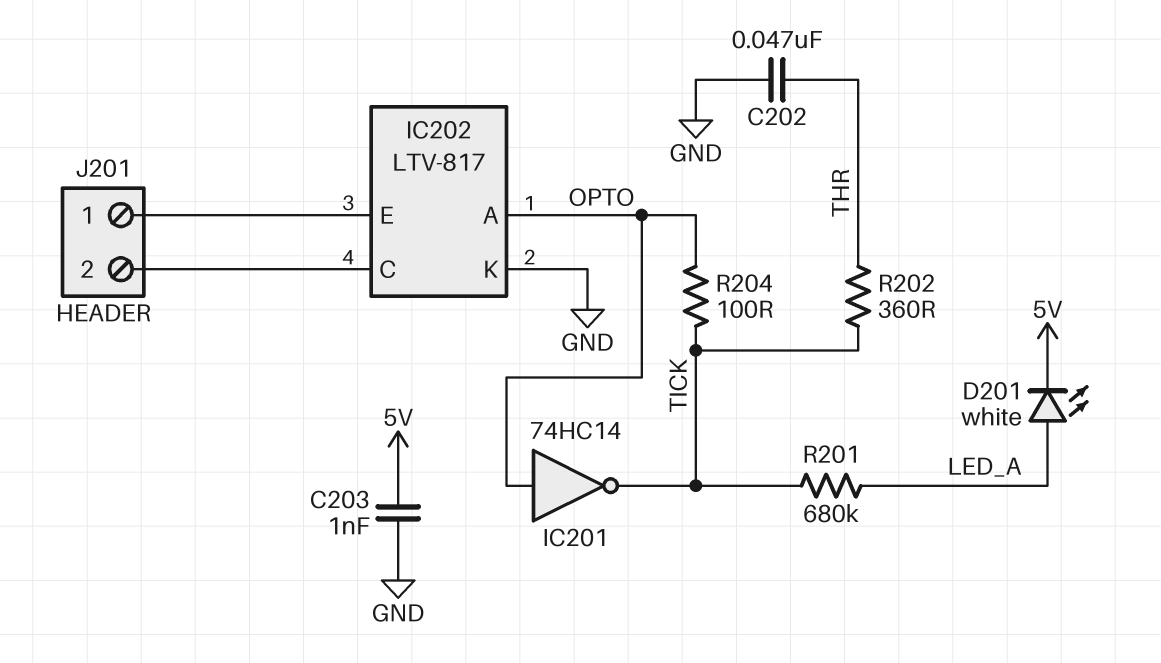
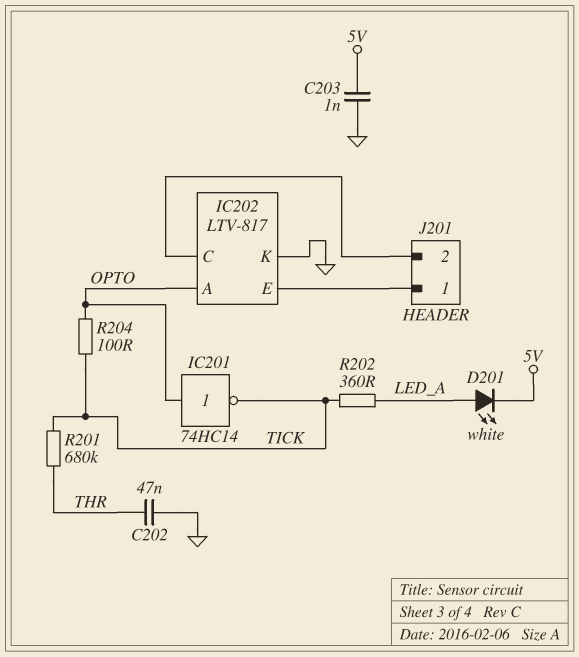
R201: 680k (LED_A, TICK) -> 680k (THR, TICK)
R202: 360 (THR, TICK) -> 360 (LED_A, TICK)

